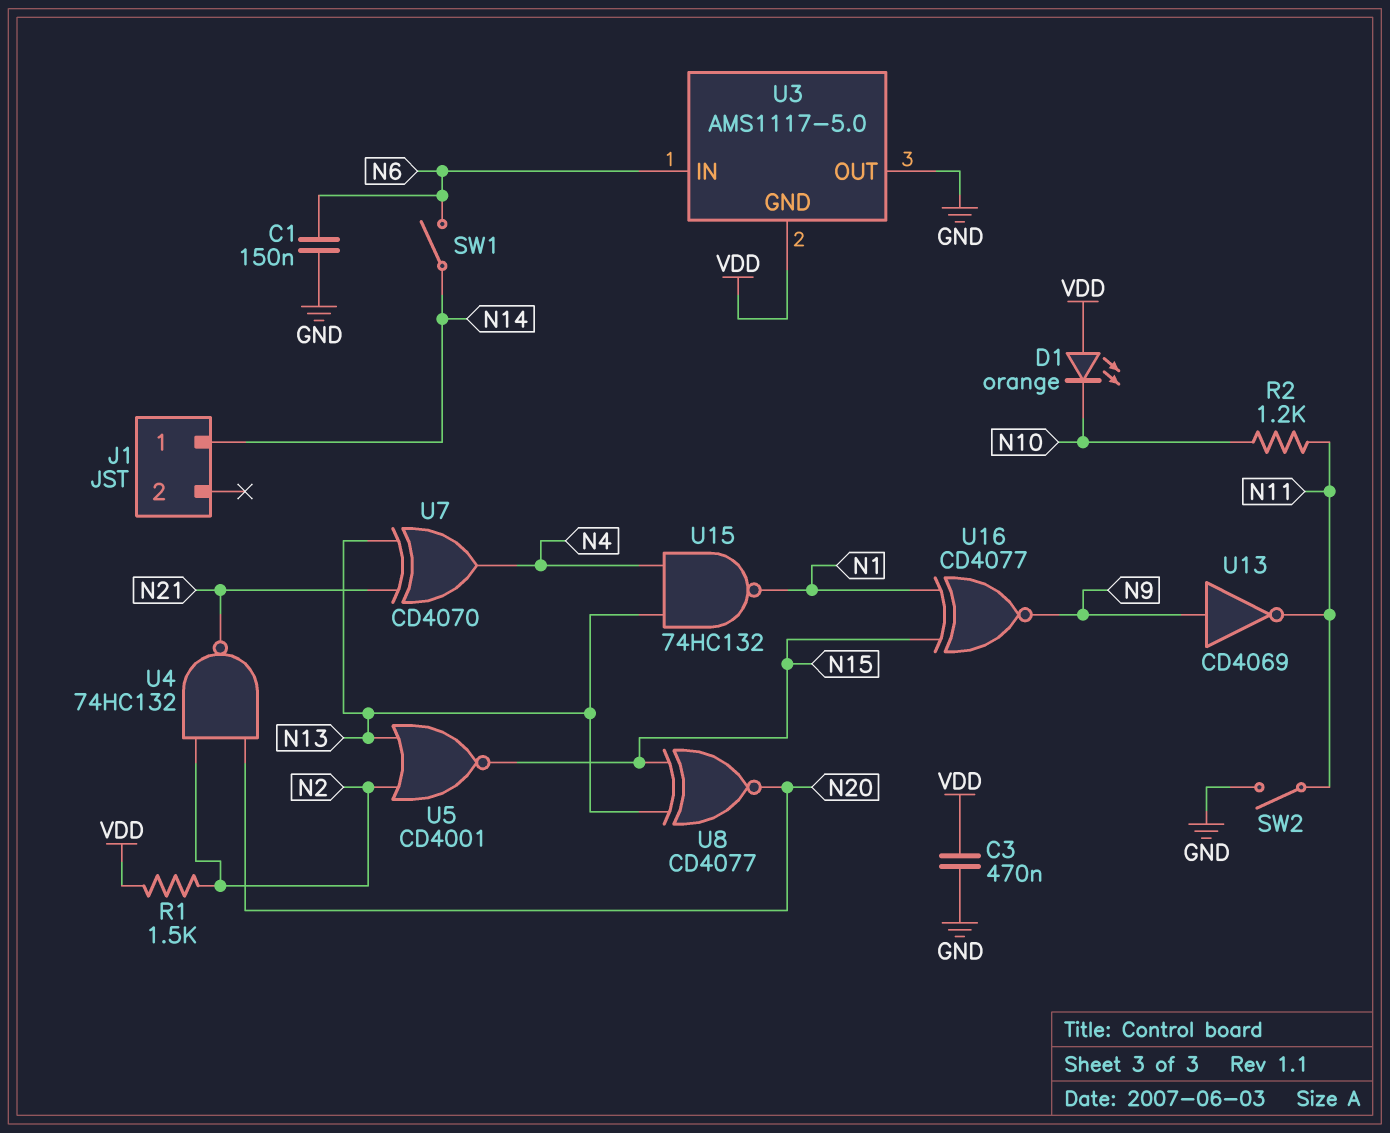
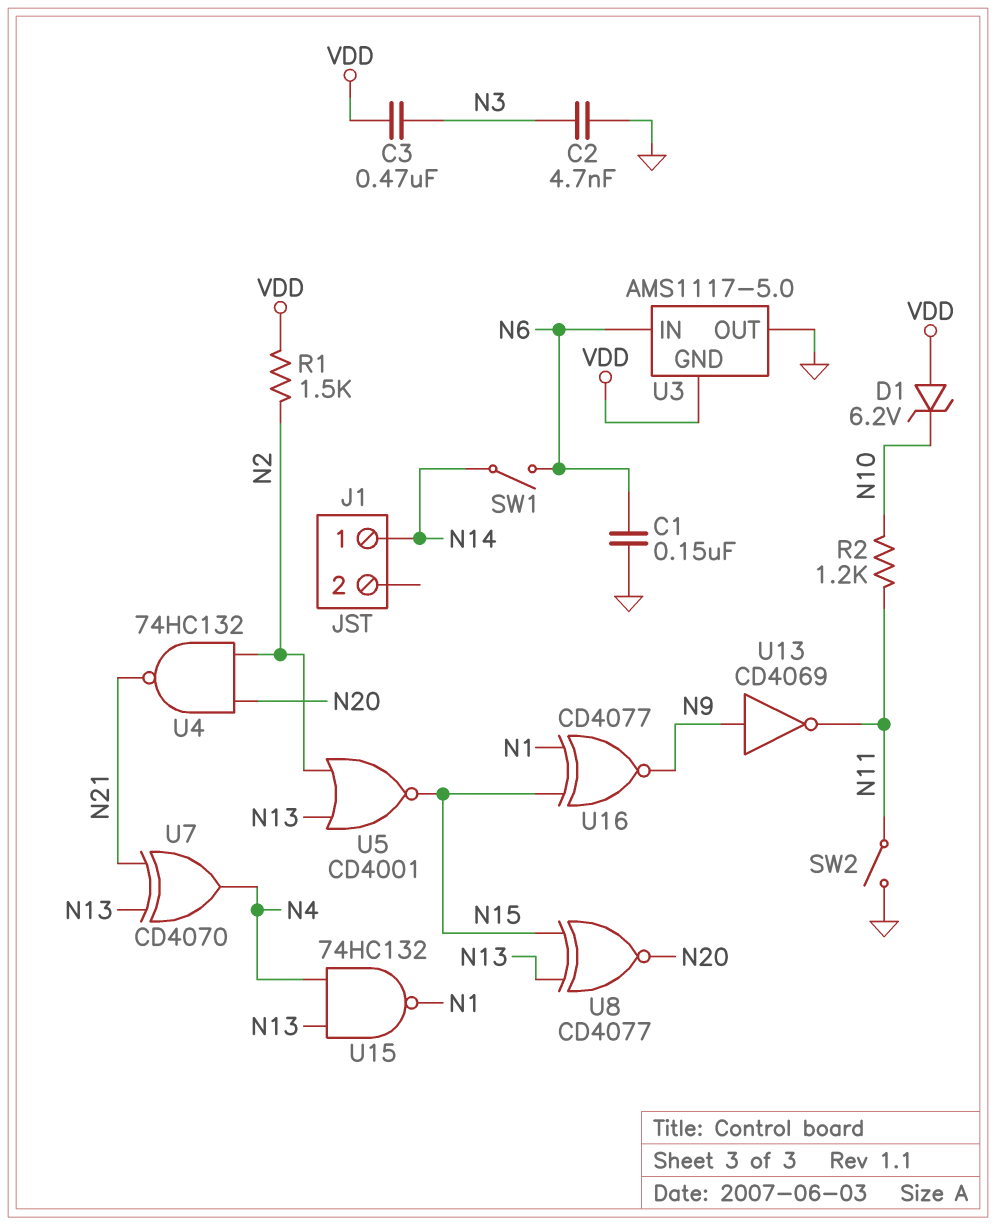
C2: none -> 4.7nF (GND, N3)
C3: 470nF (GND, VDD) -> 470nF (N3, VDD)
D1: LED orange (A VDD, K N10) -> zener 6.2V (A VDD, K N10)

